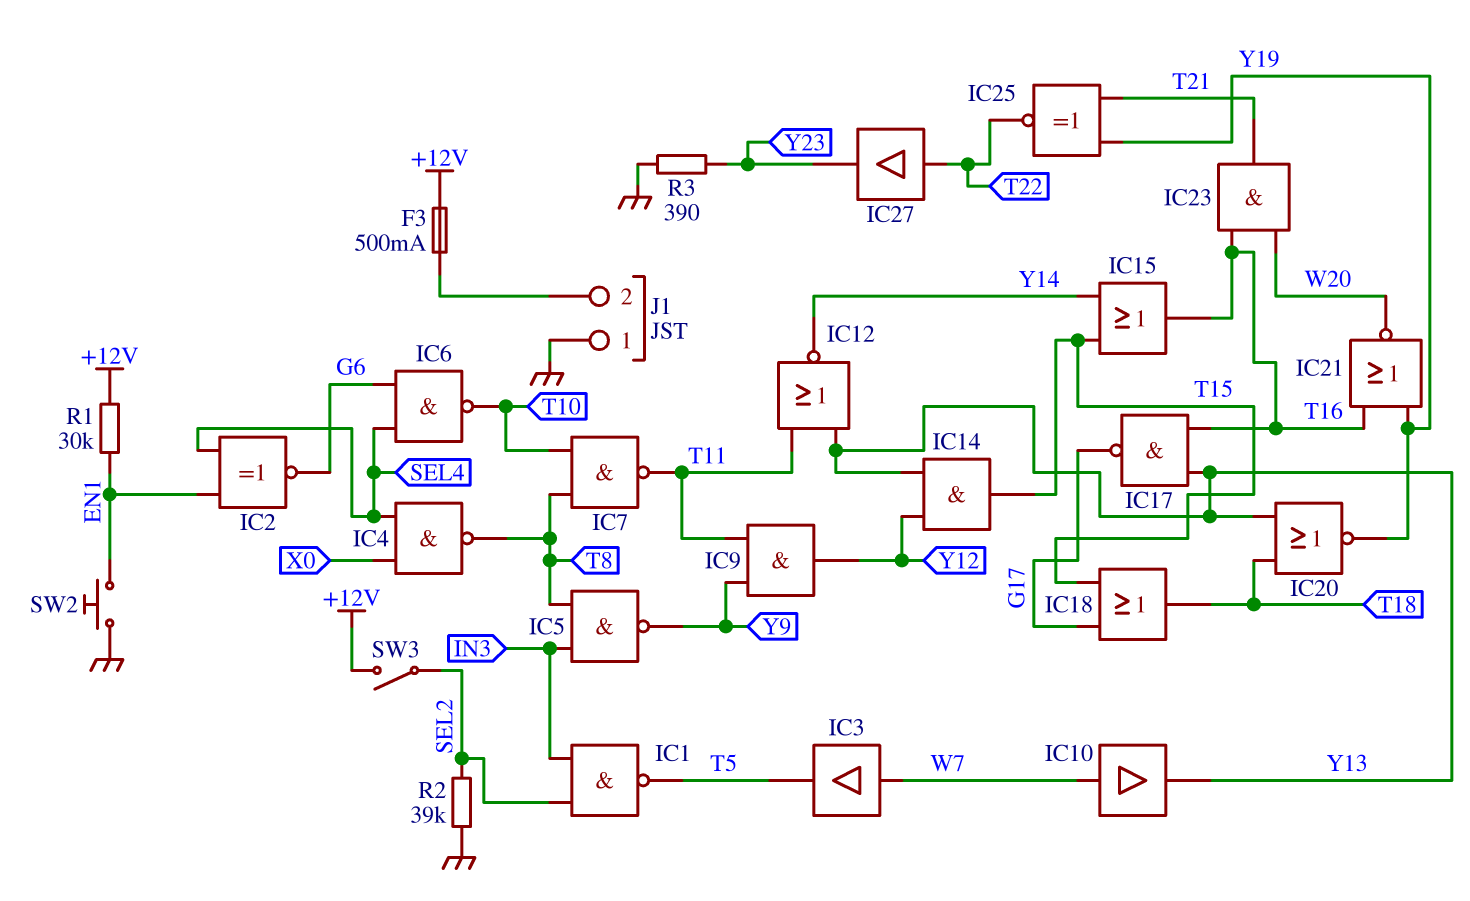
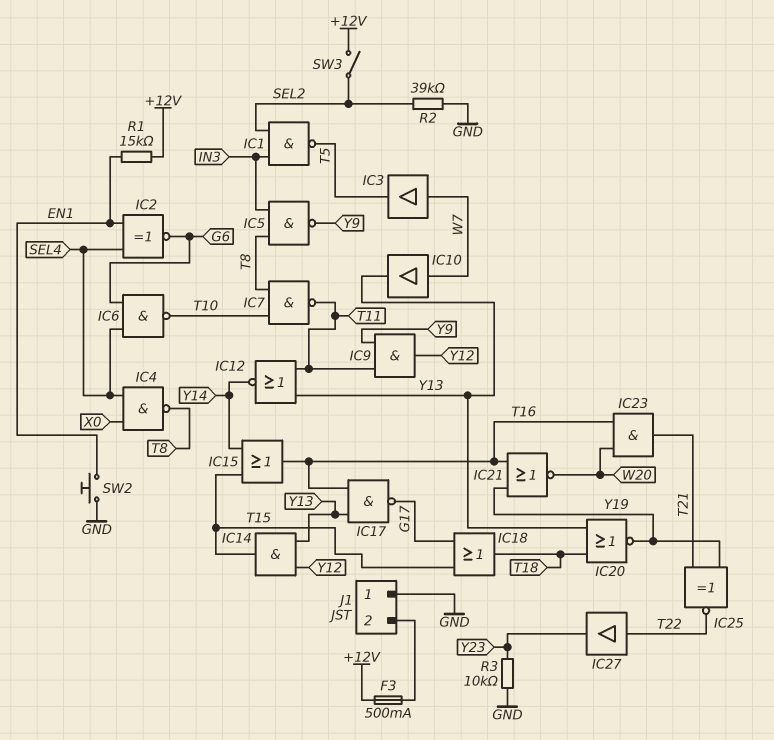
R1: 30k (+12V, EN1) -> 15k (+12V, EN1)
R3: 390 (GND, Y23) -> 10k (GND, Y23)

